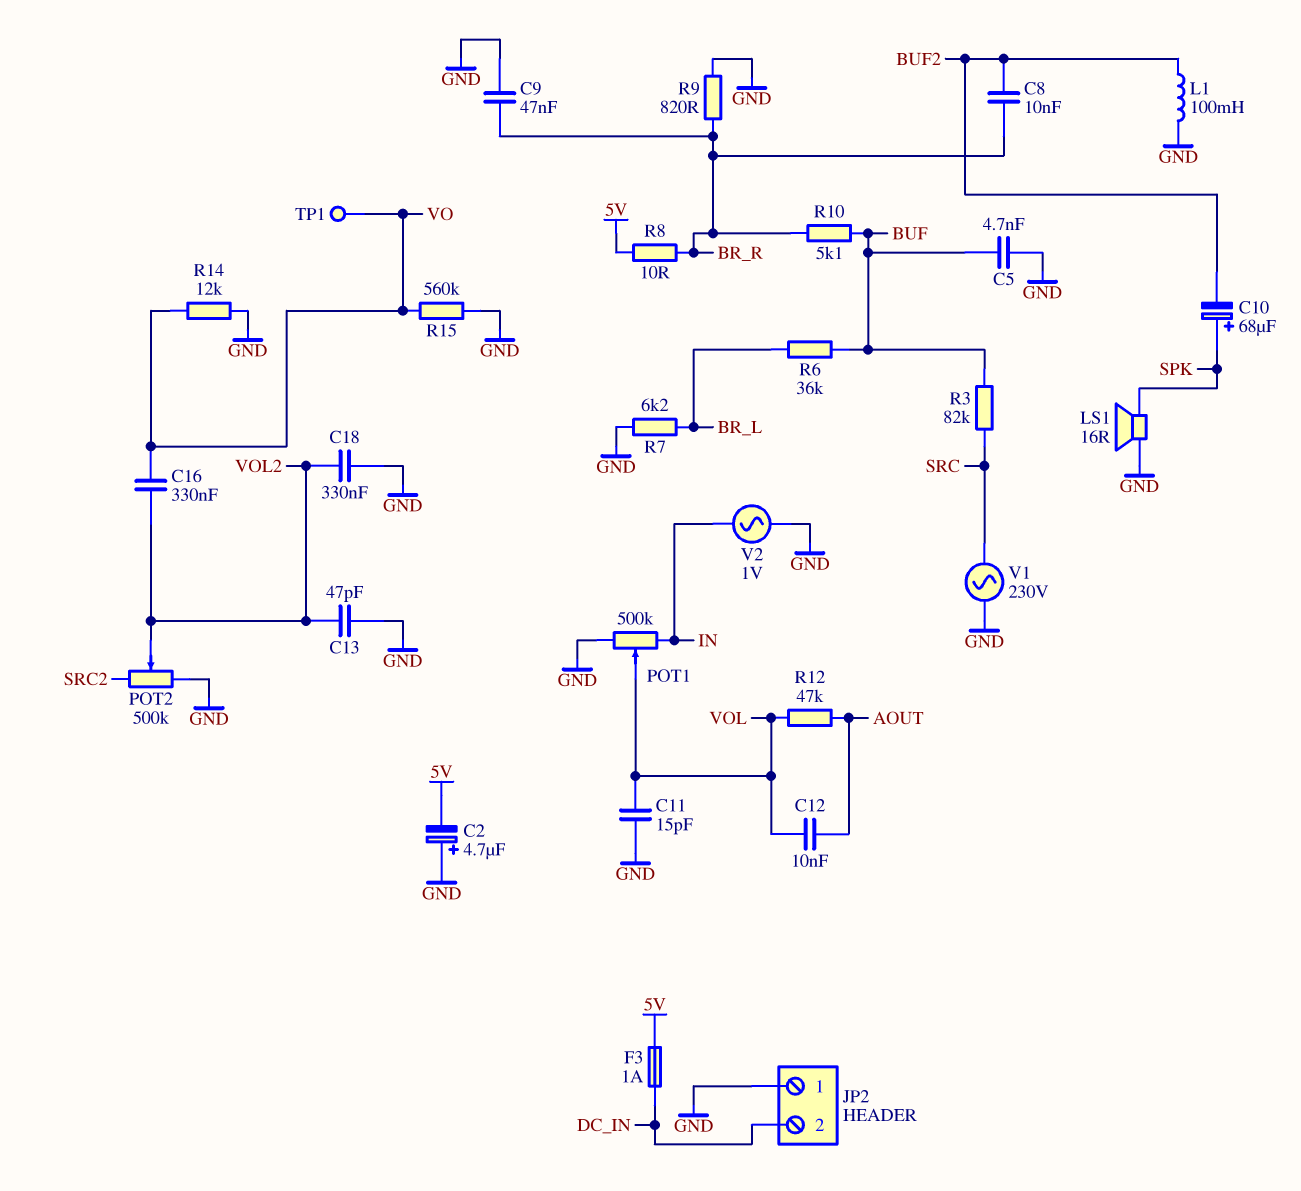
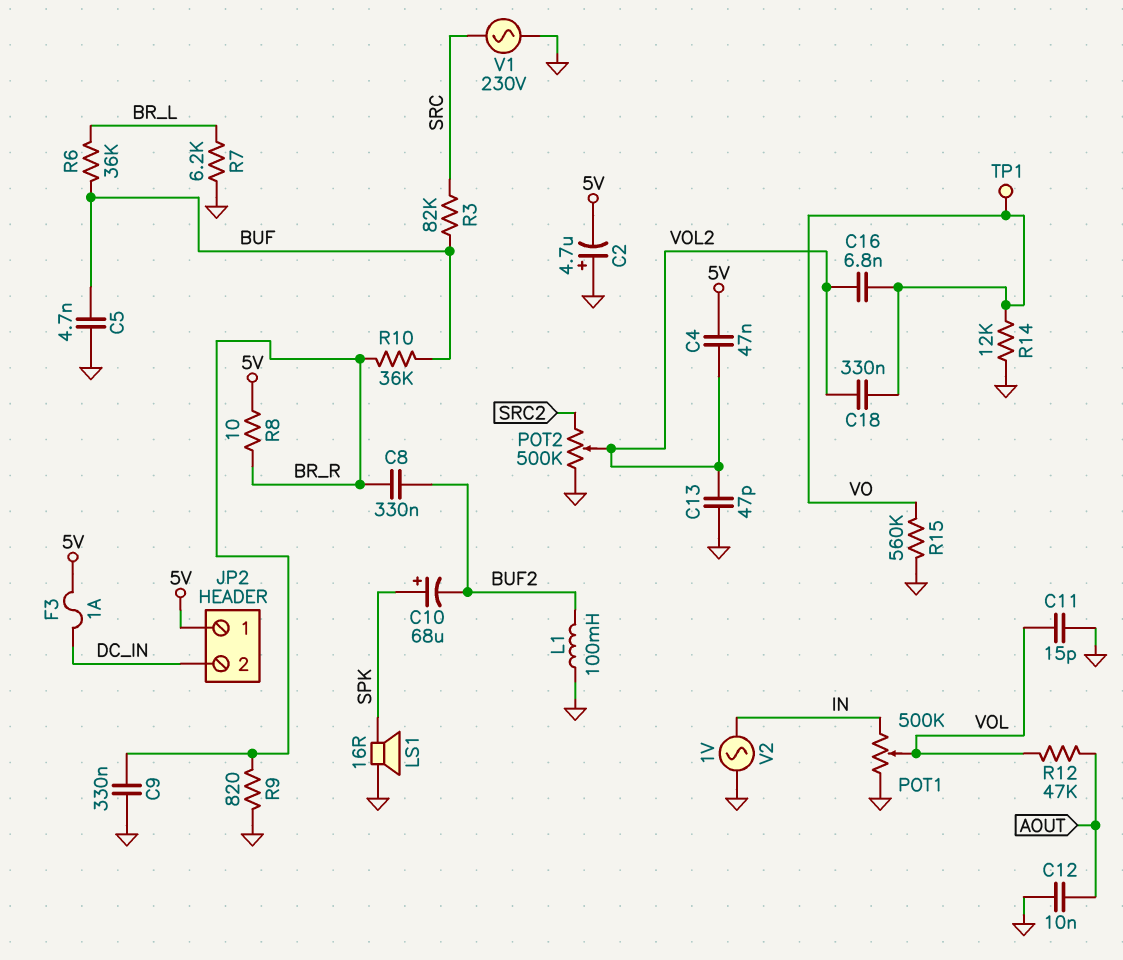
C4: none -> 47nF (5V, VOL2)
C8: 10nF (BR_R, BUF2) -> 330nF (BR_R, BUF2)
C9: 47nF (BR_R, GND) -> 330nF (BR_R, GND)
C12: 10nF (AOUT, VOL) -> 10nF (AOUT, GND)
C16: 330nF (VO, VOL2) -> 6.8nF (VO, VOL2)
C18: 330nF (GND, VOL2) -> 330nF (VO, VOL2)
JP2 pin 1: GND -> 5V
R10: 5.1k (BR_R, BUF) -> 36k (BR_R, BUF)

